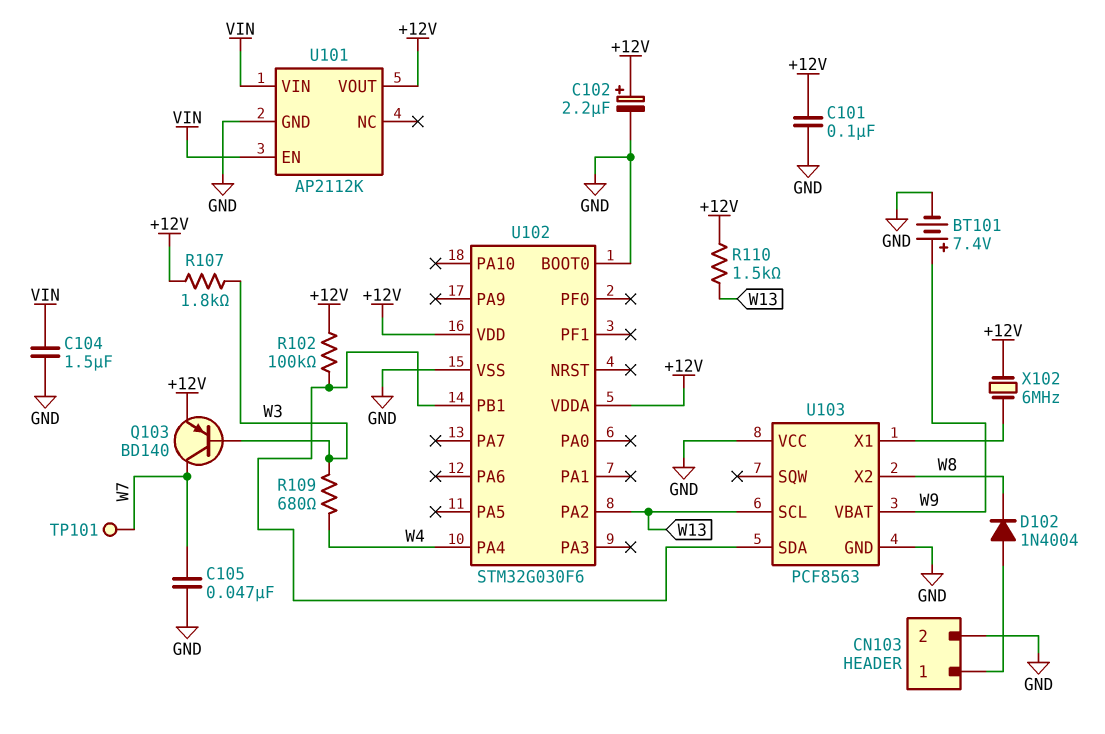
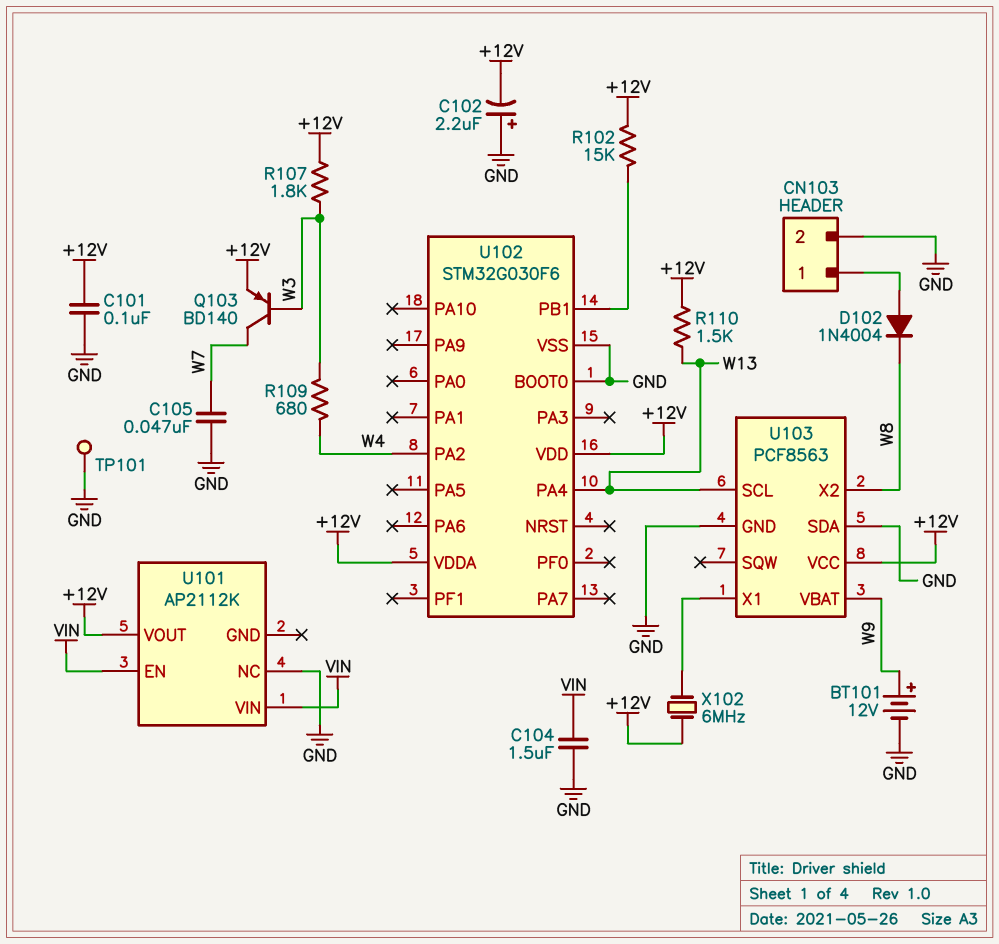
BT101: 7.4V (plus W9, minus GND) -> 12V (plus W9, minus GND)
C102: 2.2uF (plus +12V, minus GND) -> 2.2uF (plus GND, minus +12V)
R102: 100k (+12V, U102/PB1) -> 15k (+12V, U102/PB1)
TP101: test point (W7) -> test point (GND)
U101 pin GND: GND -> none
U101 pin NC: none -> GND
U102 pin PA2: W13 -> W4
U102 pin PA4: W4 -> W13
U103 pin SDA: U102/PB1 -> GND
U103 pin VCC: GND -> +12V

